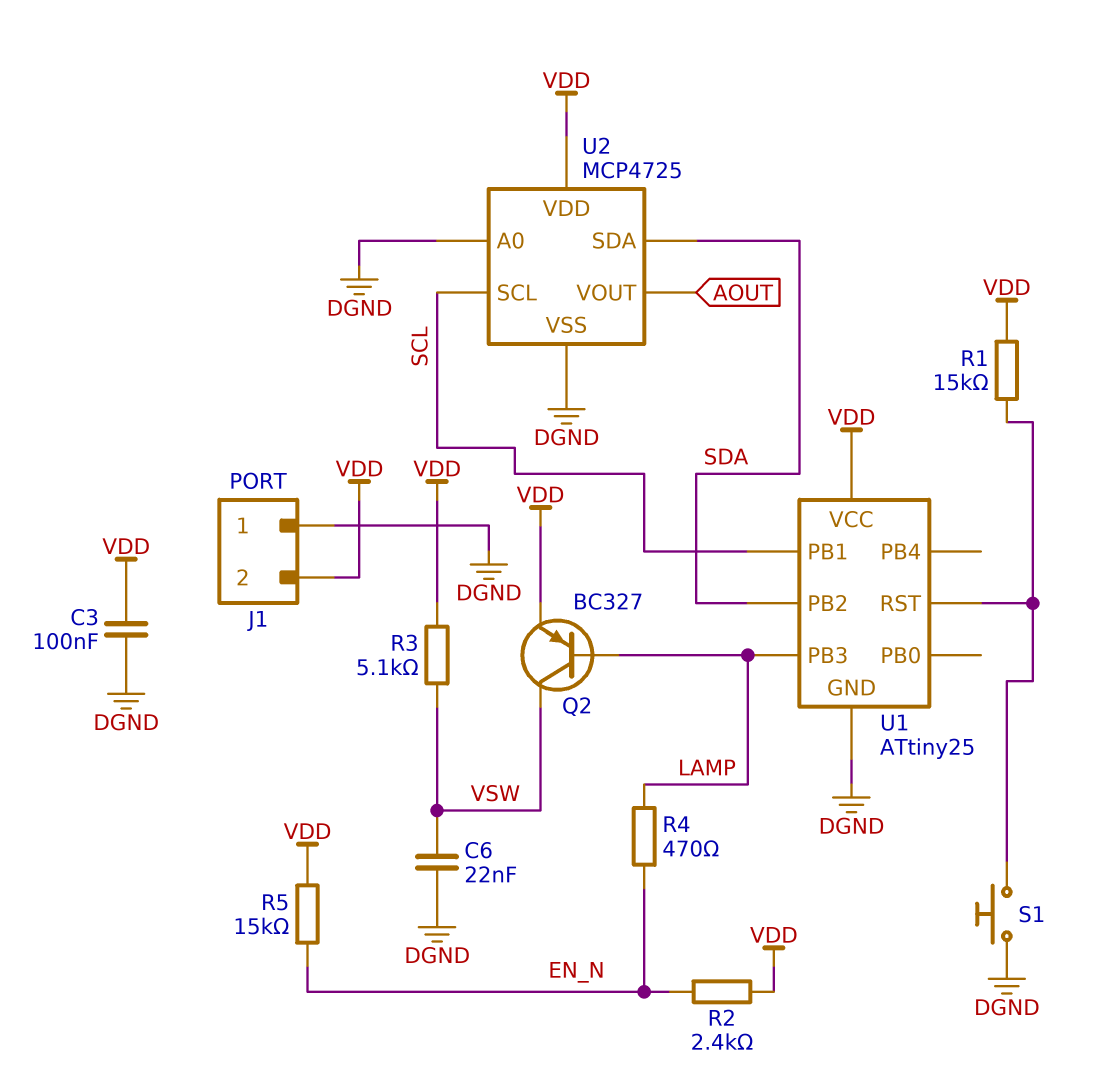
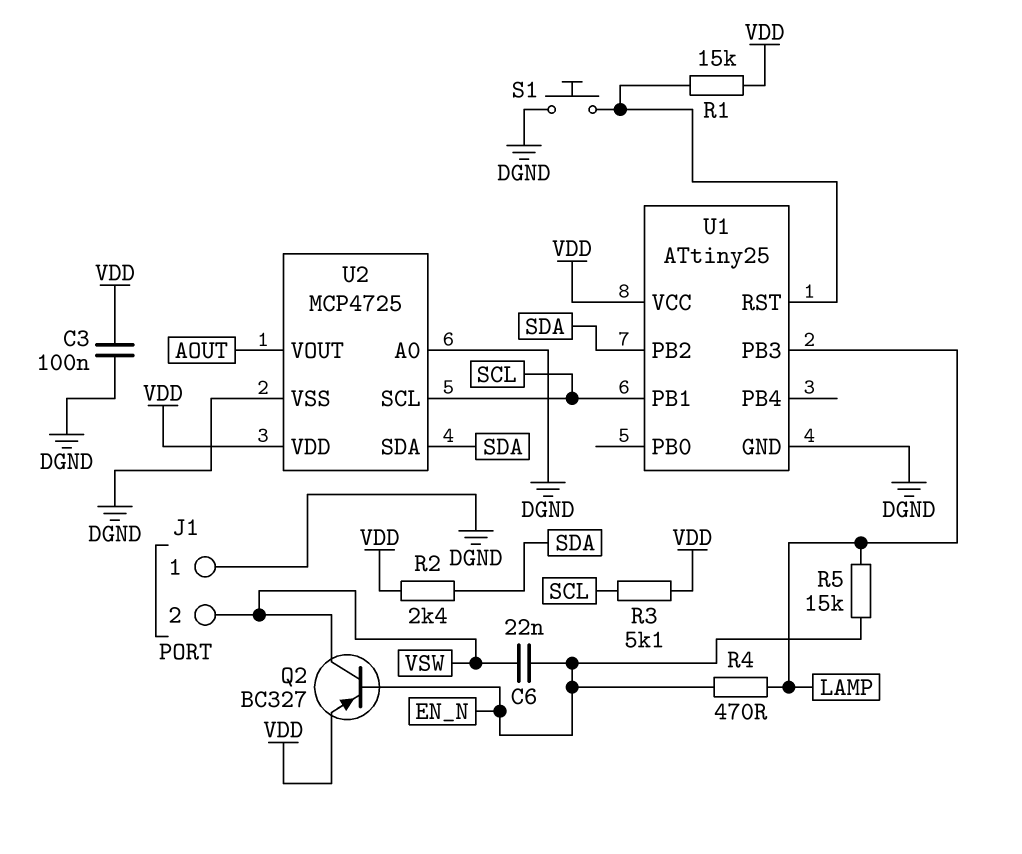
C6: 22nF (DGND, VSW) -> 22nF (EN_N, VSW)
J1 pin 2: VDD -> VSW
Q2: PNP BC327 (B LAMP, C VSW, E VDD) -> PNP BC327 (B EN_N, C VSW, E VDD)
R2: 2.4k (EN_N, VDD) -> 2.4k (SDA, VDD)
R3: 5.1k (VDD, VSW) -> 5.1k (SCL, VDD)
R5: 15k (EN_N, VDD) -> 15k (EN_N, LAMP)

